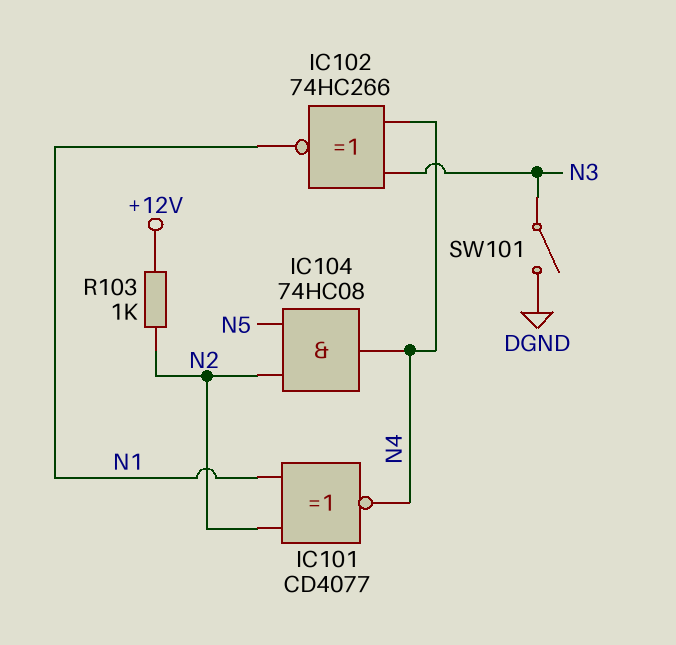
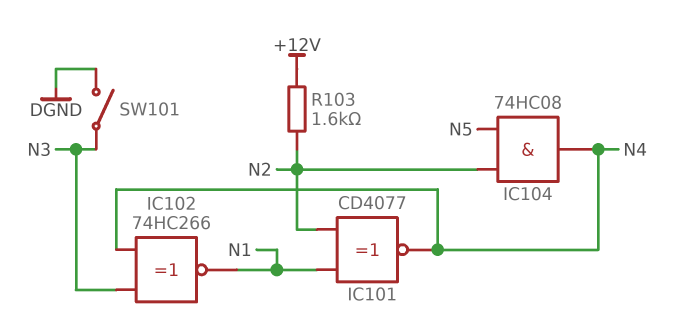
R103: 1k (+12V, N2) -> 1.6k (+12V, N2)

